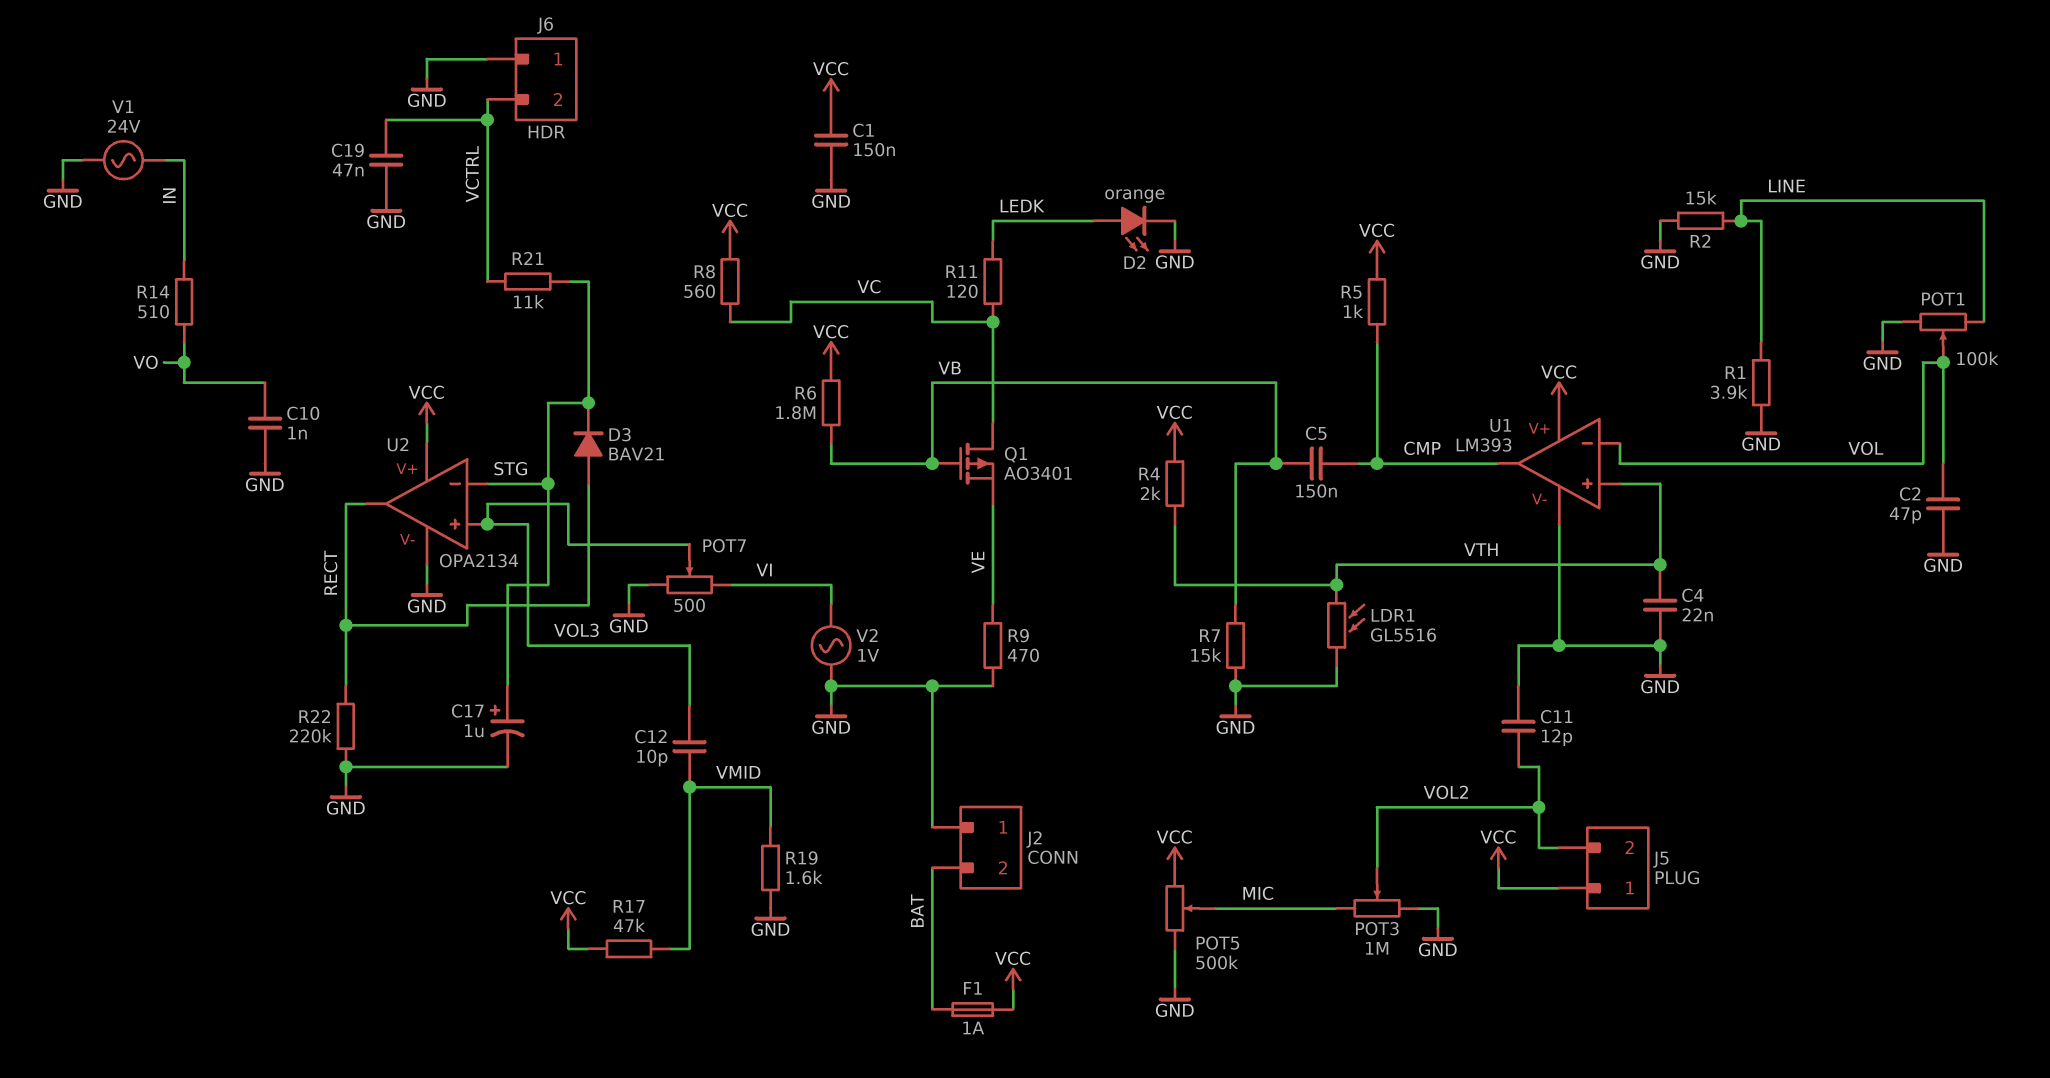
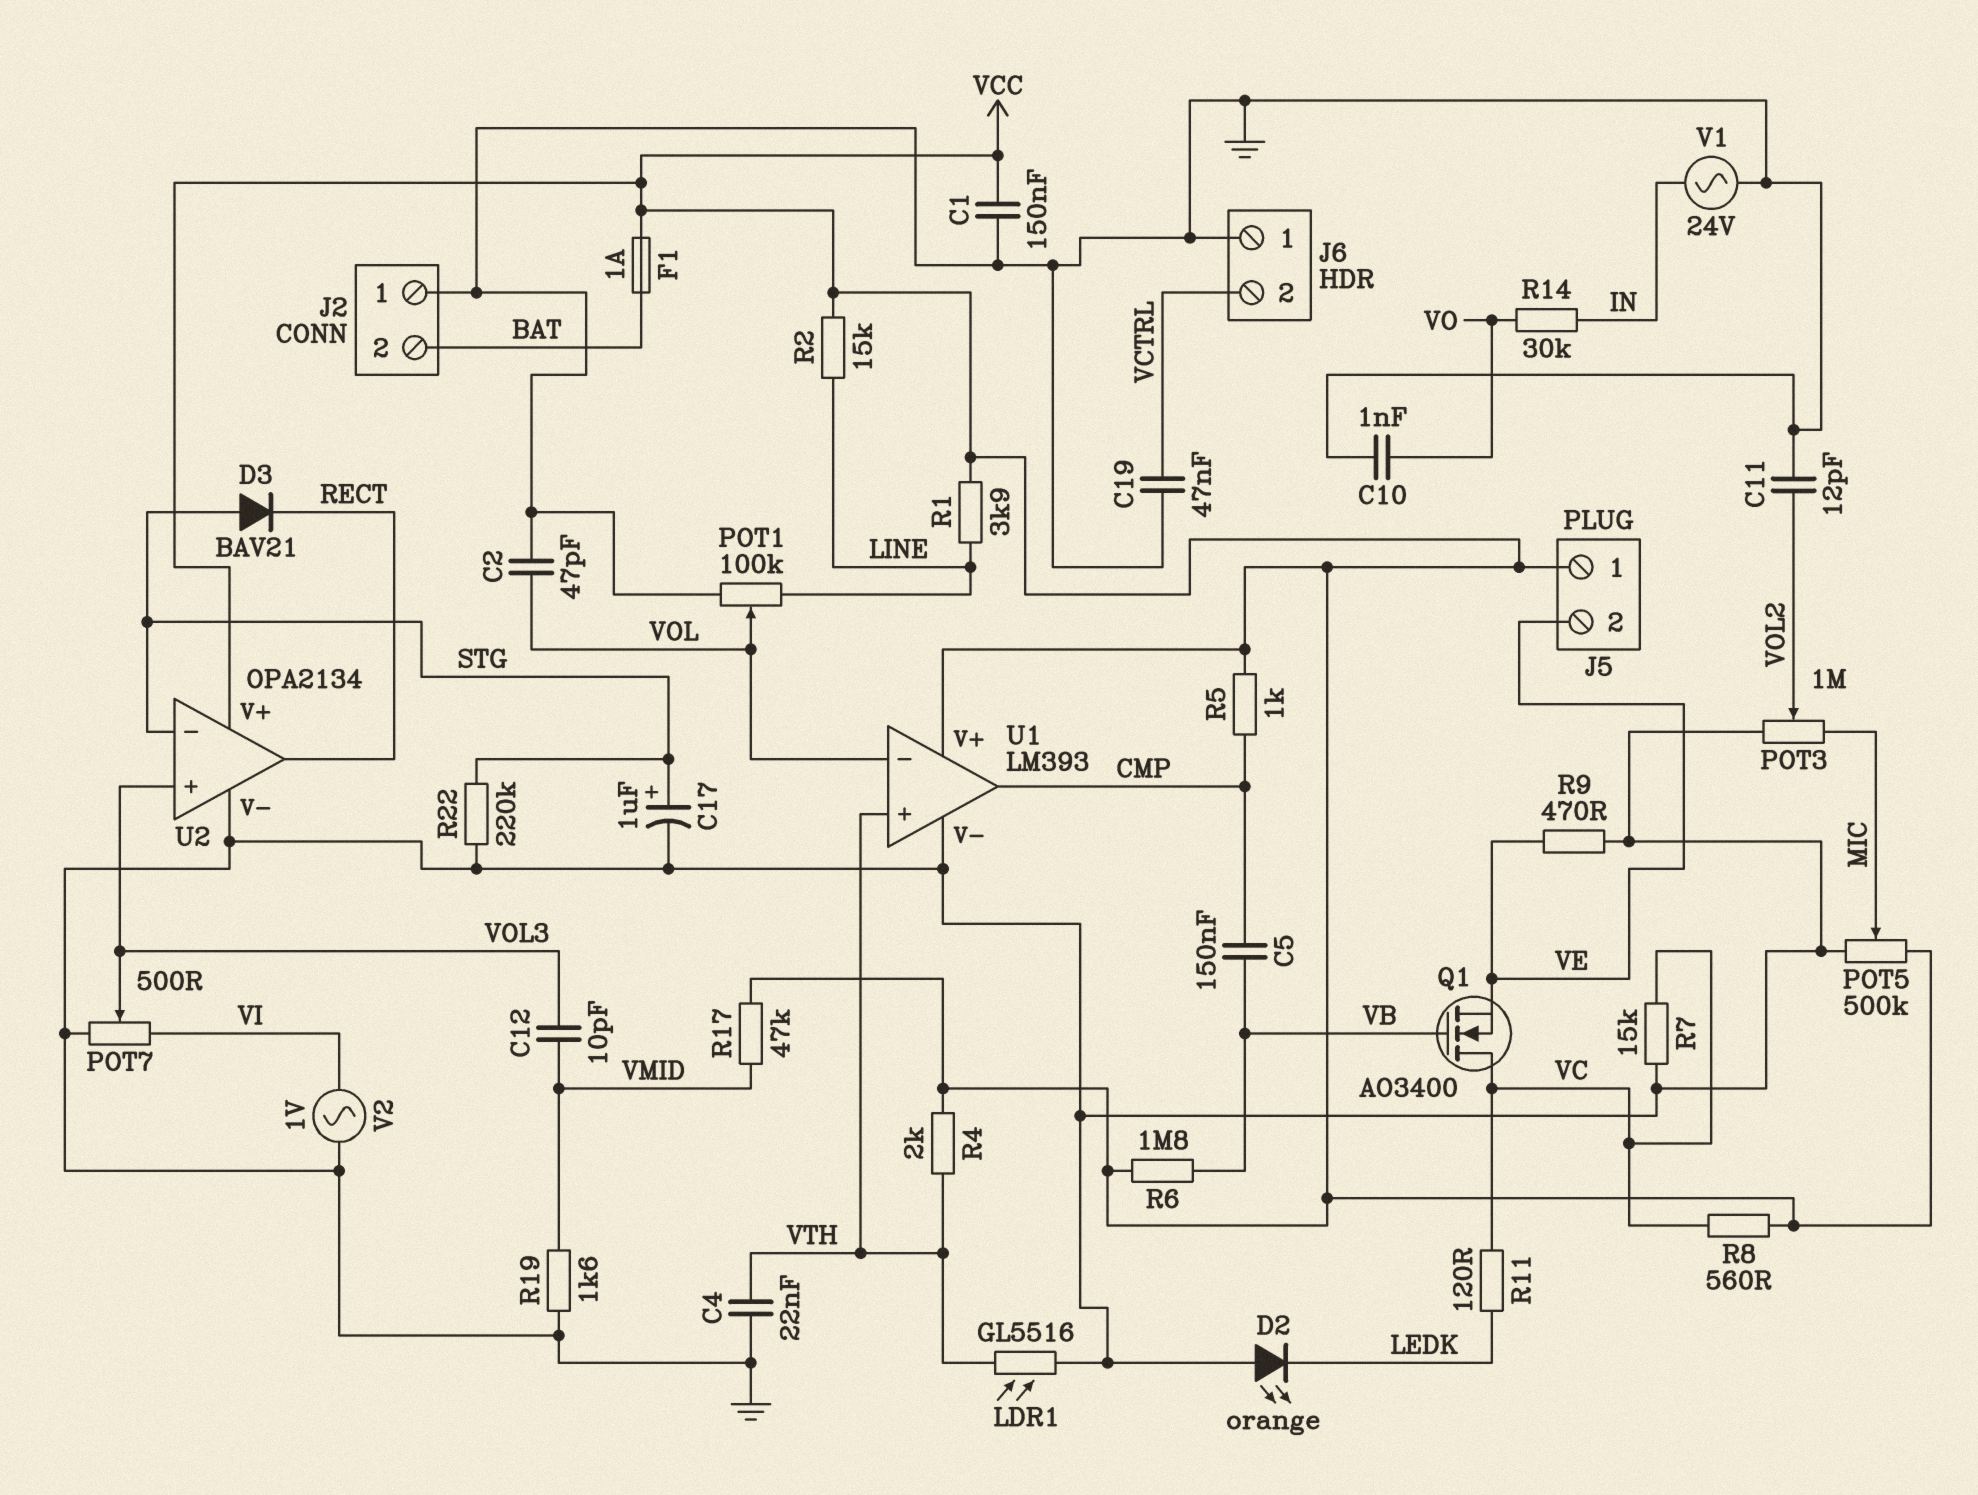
D2: LED orange (A LEDK, K GND) -> LED orange (A GND, K LEDK)
D3: diode BAV21 (A RECT, K STG) -> diode BAV21 (A STG, K RECT)
J5 pin 2: VOL2 -> VE
Q1: PMOS AO3401 (G VB, D VC, S VE) -> NMOS AO3400 (G VB, D VC, S VE)
R1: 3.9k (GND, LINE) -> 3.9k (LINE, VCC)
R2: 15k (GND, LINE) -> 15k (LINE, VCC)
R7: 15k (GND, VB) -> 15k (GND, VC)
R14: 510 (IN, VO) -> 30k (IN, VO)
R21: 11k (STG, VCTRL) -> none
R22: 220k (GND, RECT) -> 220k (GND, STG)

